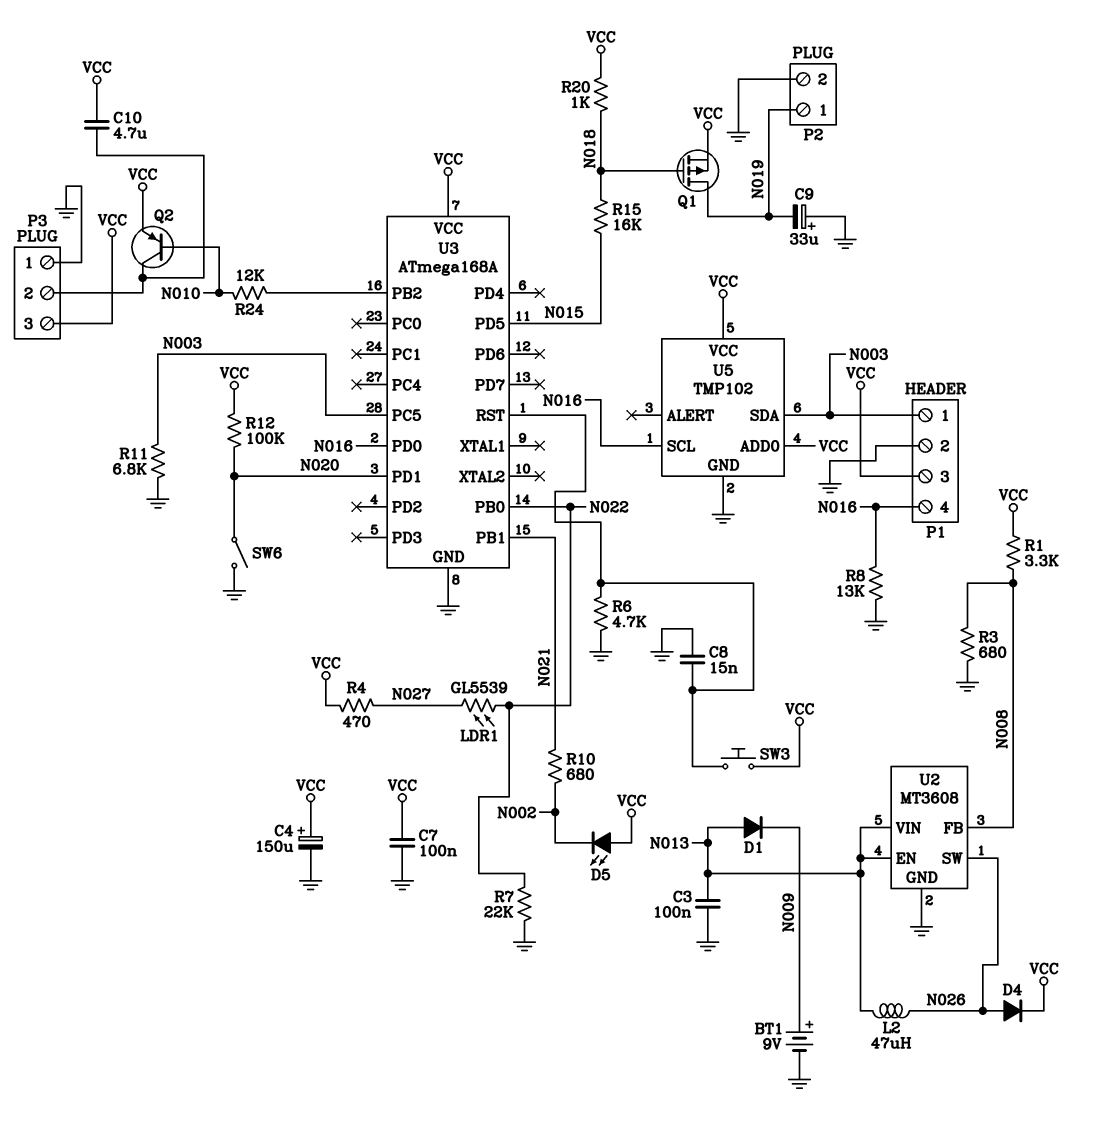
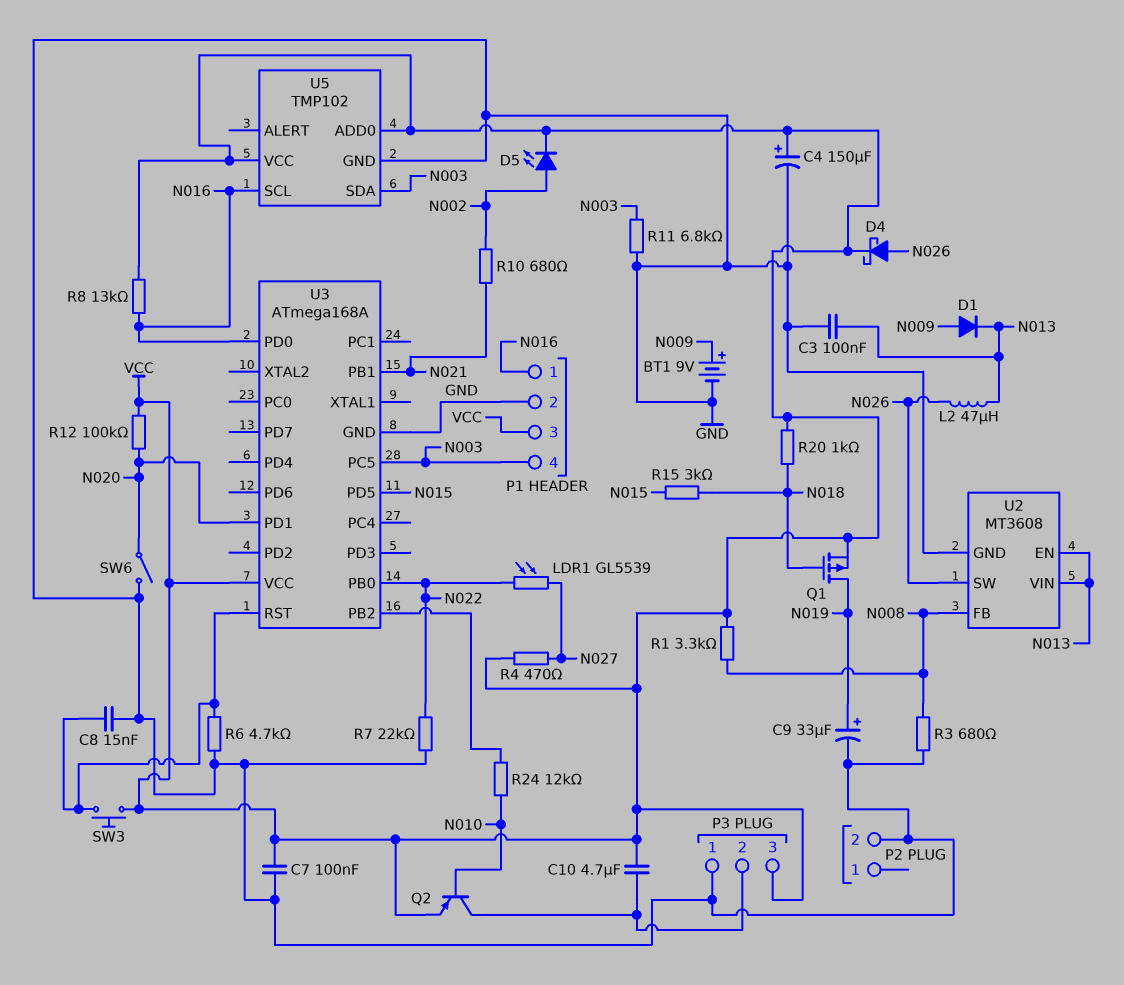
C9: 33uF (plus GND, minus N019) -> 33uF (plus N019, minus GND)
D1: diode (A N013, K N009) -> diode (A N009, K N013)
D4: diode (A N026, K VCC) -> schottky (A N026, K VCC)
D5: LED (A VCC, K N002) -> LED (A N002, K VCC)
P1 pin 1: N003 -> N016
P1 pin 4: N016 -> N003
P2 pin 1: N019 -> none
R8: 13k (GND, N016) -> 13k (N016, VCC)
R15: 16k (N015, N018) -> 3k (N015, N018)

